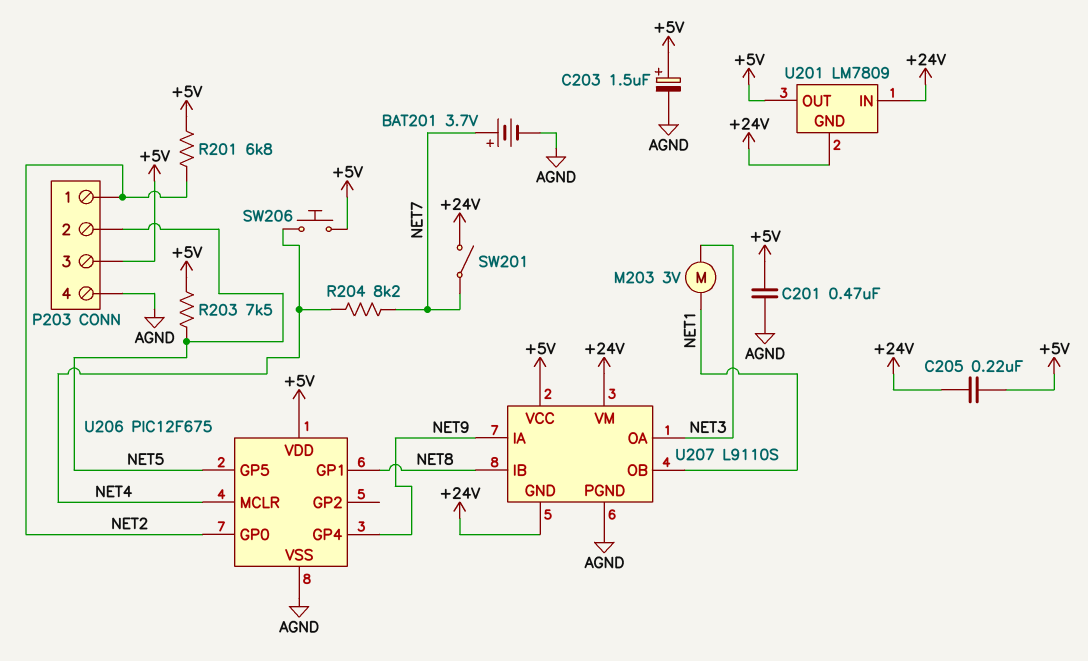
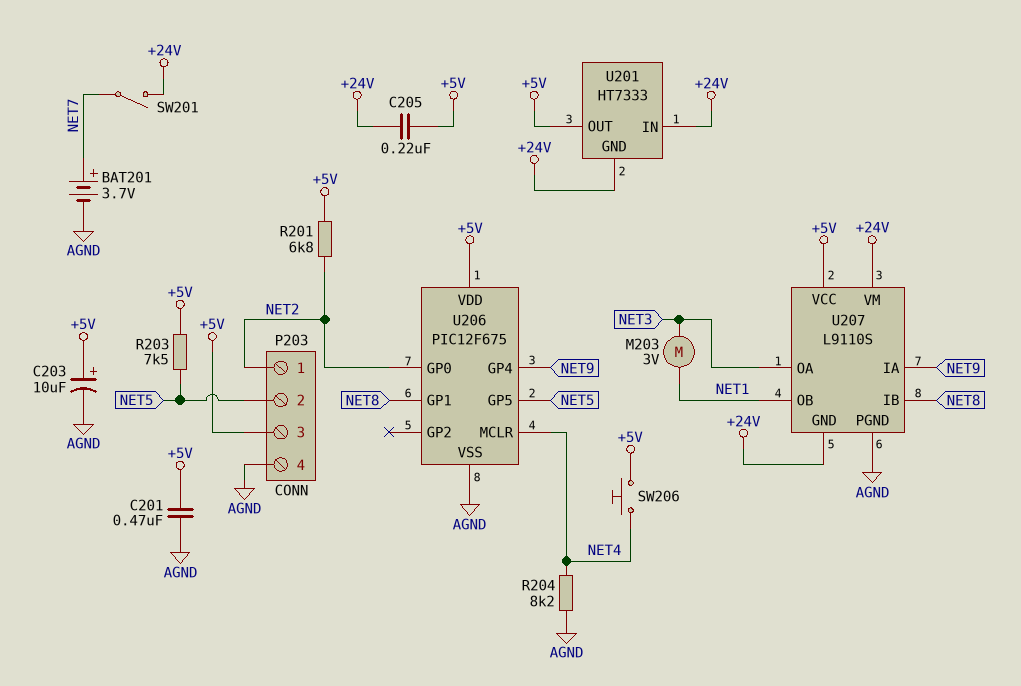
C203: 1.5uF (plus +5V, minus AGND) -> 10uF (plus +5V, minus AGND)
R204: 8.2k (NET4, NET7) -> 8.2k (AGND, NET4)
U201: LM7809 -> HT7333

